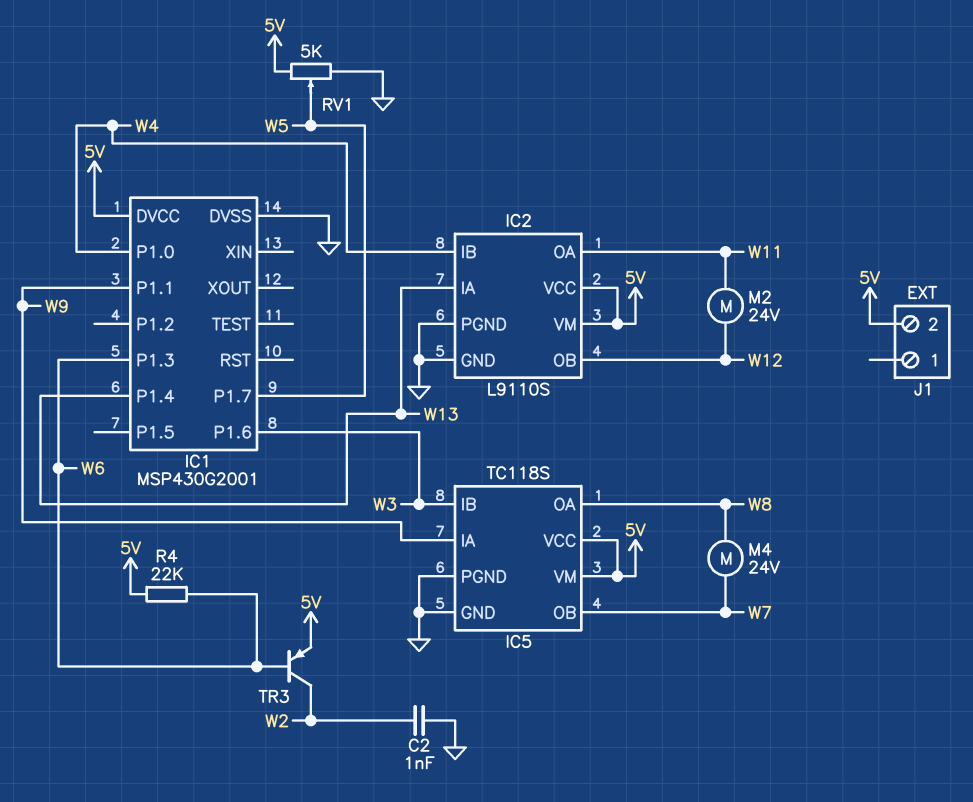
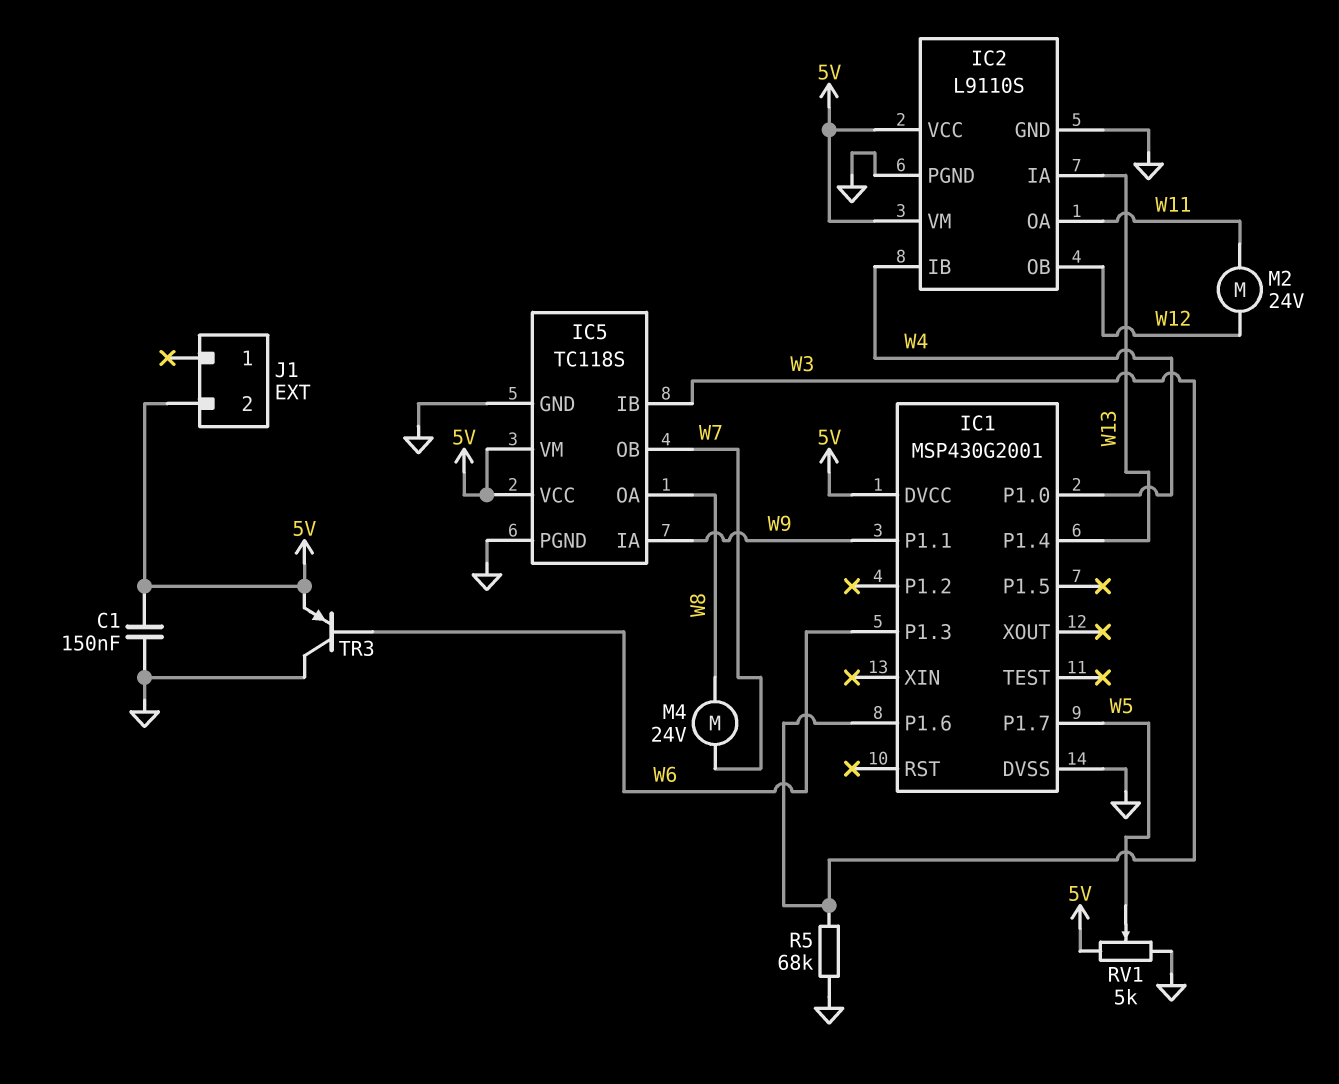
C1: none -> 150nF (5V, GND)
C2: 1nF (GND, W2) -> none
R4: 22k (5V, W6) -> none
R5: none -> 68k (GND, W3)
TR3: PNP (B W6, C W2, E 5V) -> PNP (B W6, C GND, E 5V)

